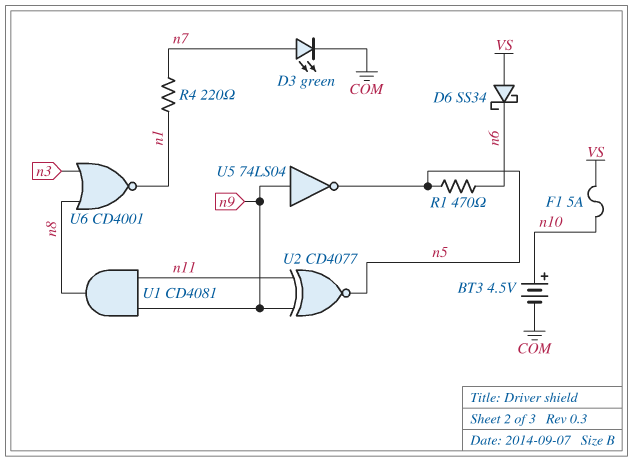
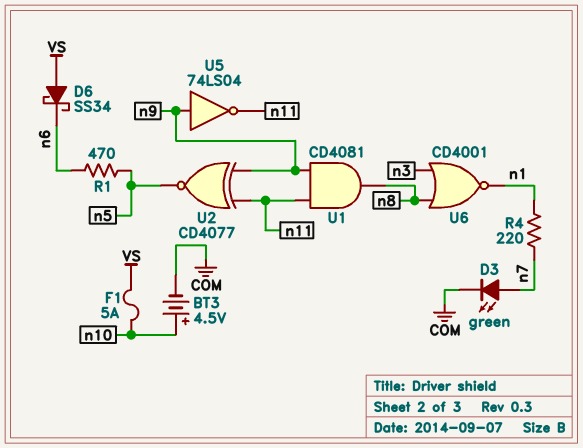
U5: NOT 74LS04 (in n9, out n5) -> NOT 74LS04 (in n9, out n11)

